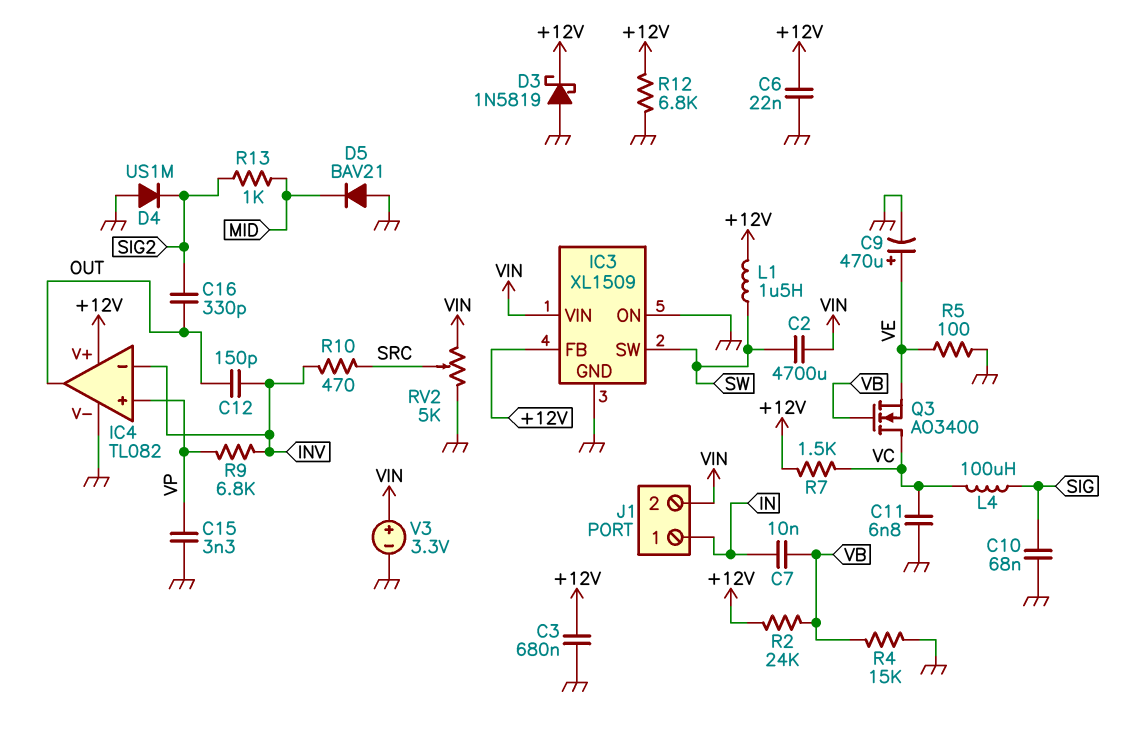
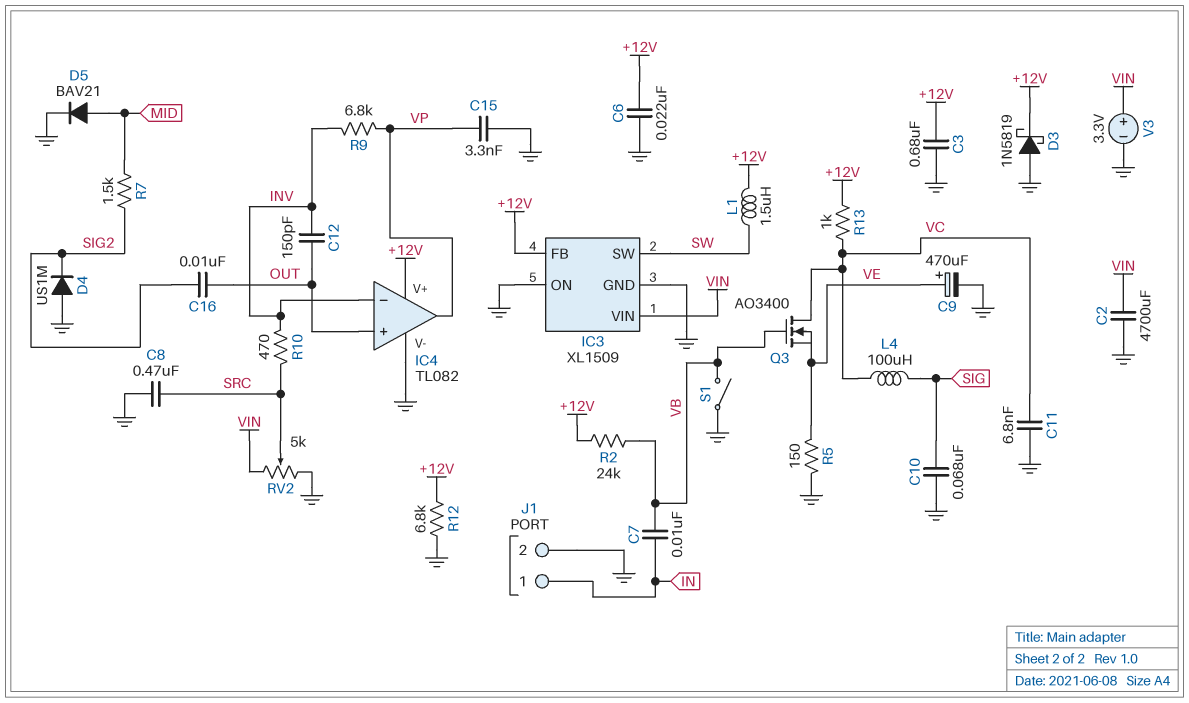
C2: 4700uF (SW, VIN) -> 4700uF (GND, VIN)
C8: none -> 470nF (GND, SRC)
C16: 330pF (OUT, SIG2) -> 10nF (OUT, SIG2)
D5: diode BAV21 (A GND, K MID) -> diode BAV21 (A MID, K GND)
IC4 pin in+: VP -> OUT
IC4 pin out: OUT -> VP
J1 pin 2: VIN -> GND
R4: 15k (GND, VB) -> none
R5: 100 (GND, VE) -> 150 (GND, VE)
R7: 1.5k (+12V, VC) -> 1.5k (MID, SIG2)
R13: 1k (MID, SIG2) -> 1k (+12V, VC)
S1: none -> switch (GND, VB)

